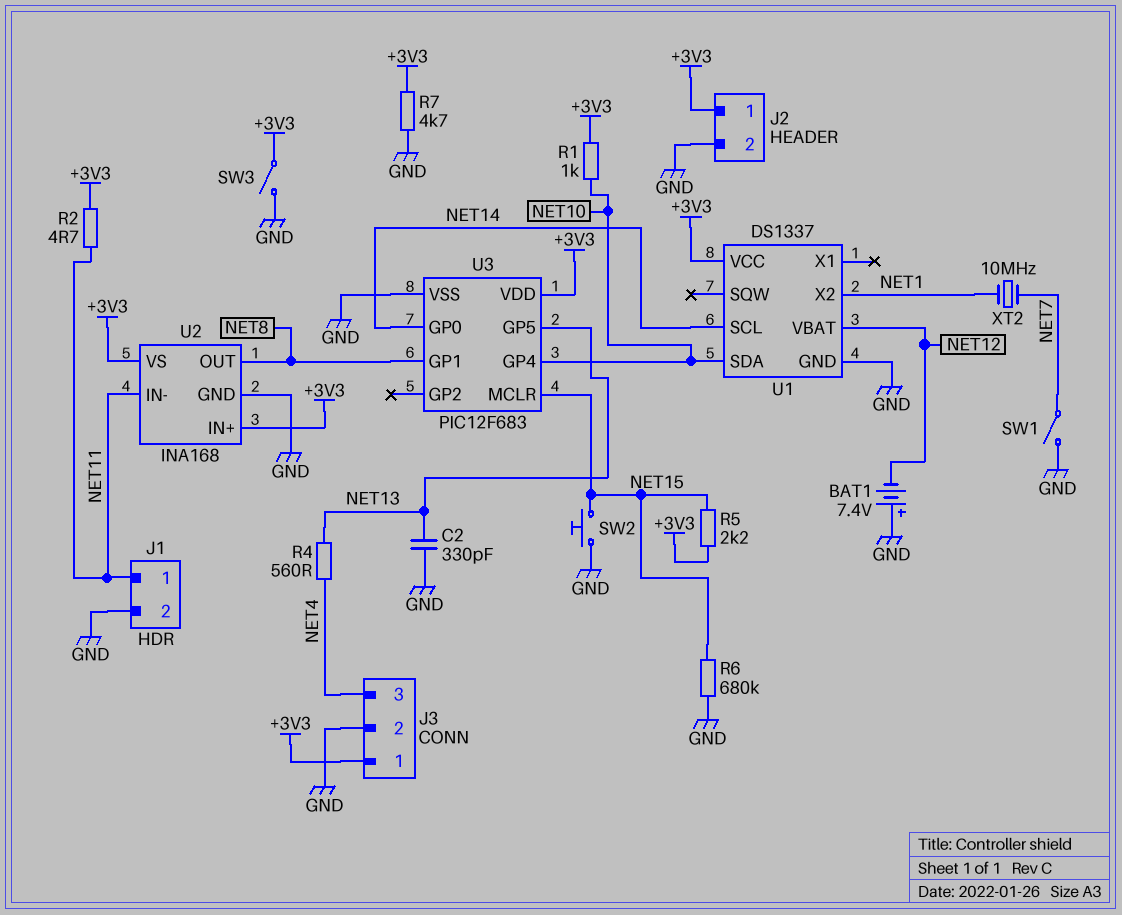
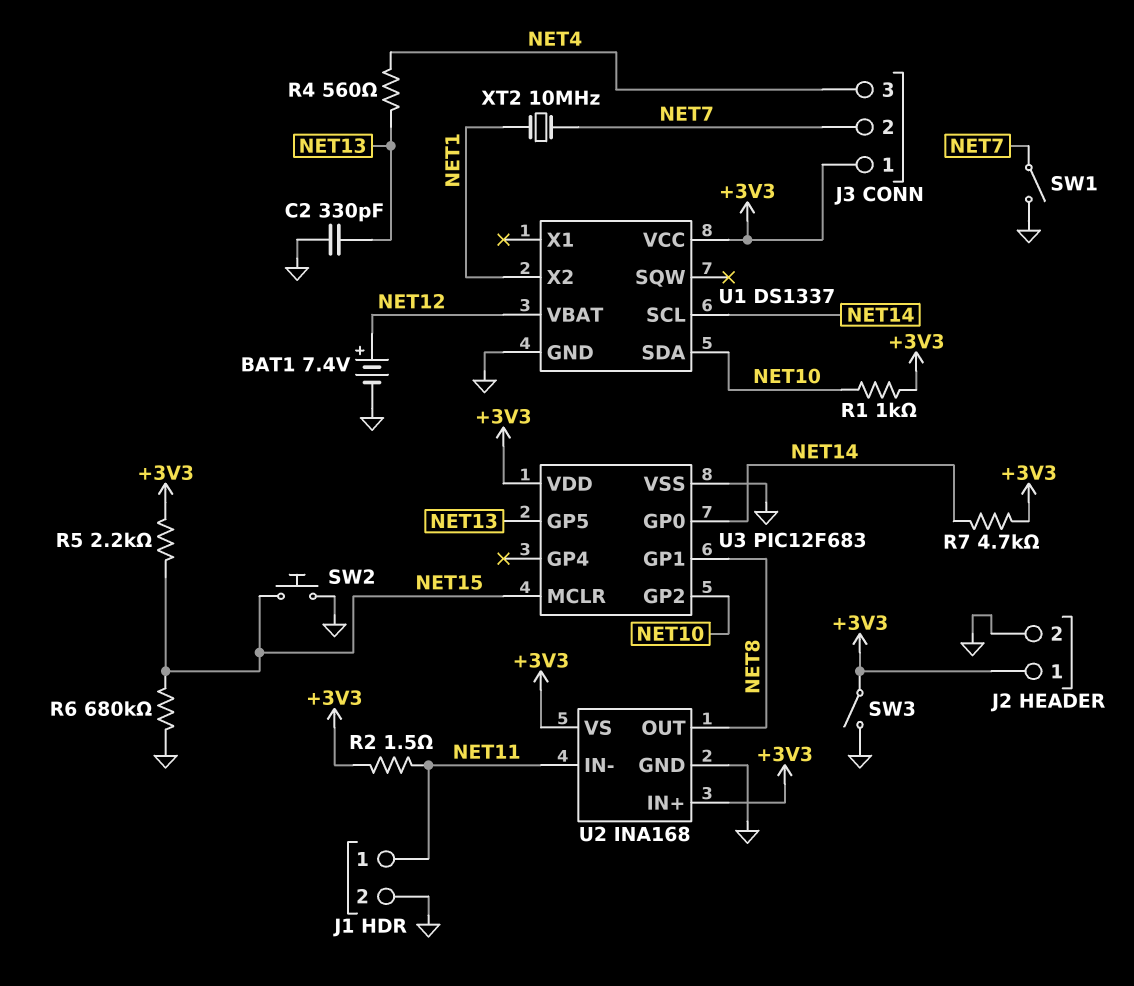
BAT1: 7.4V (plus GND, minus NET12) -> 7.4V (plus NET12, minus GND)
J3 pin 2: GND -> NET7
R2: 4.7 (+3V3, NET11) -> 1.5 (+3V3, NET11)
R7: 4.7k (+3V3, GND) -> 4.7k (+3V3, NET14)
U3 pin GP2: none -> NET10
U3 pin GP4: NET10 -> none

